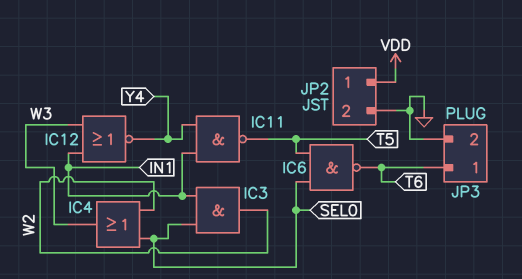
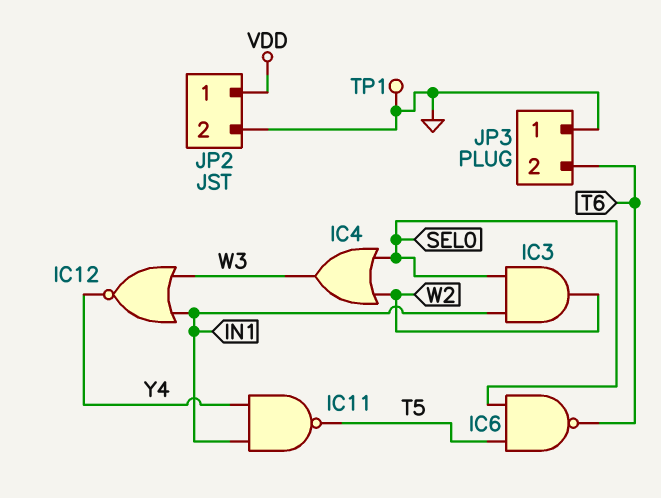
JP3 pin 1: T6 -> GND
JP3 pin 2: GND -> T6
TP1: none -> test point (GND)

